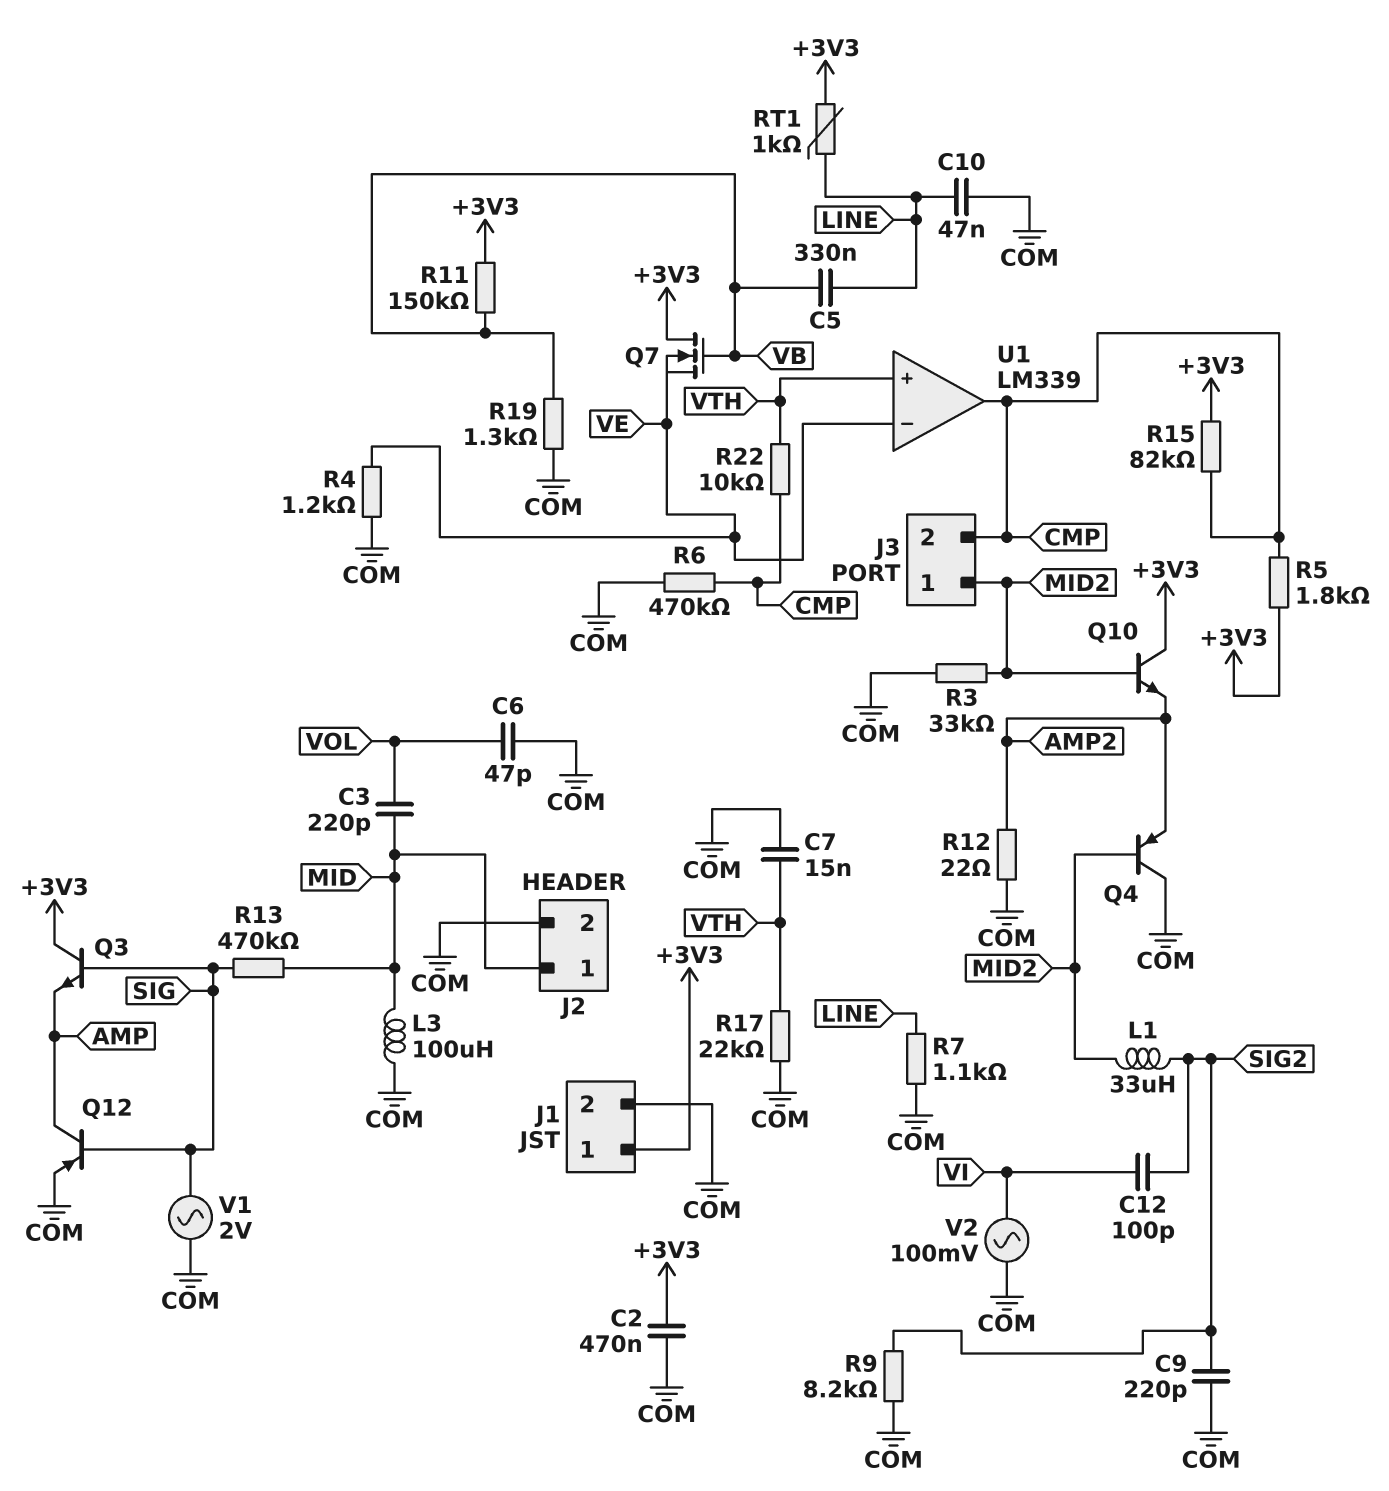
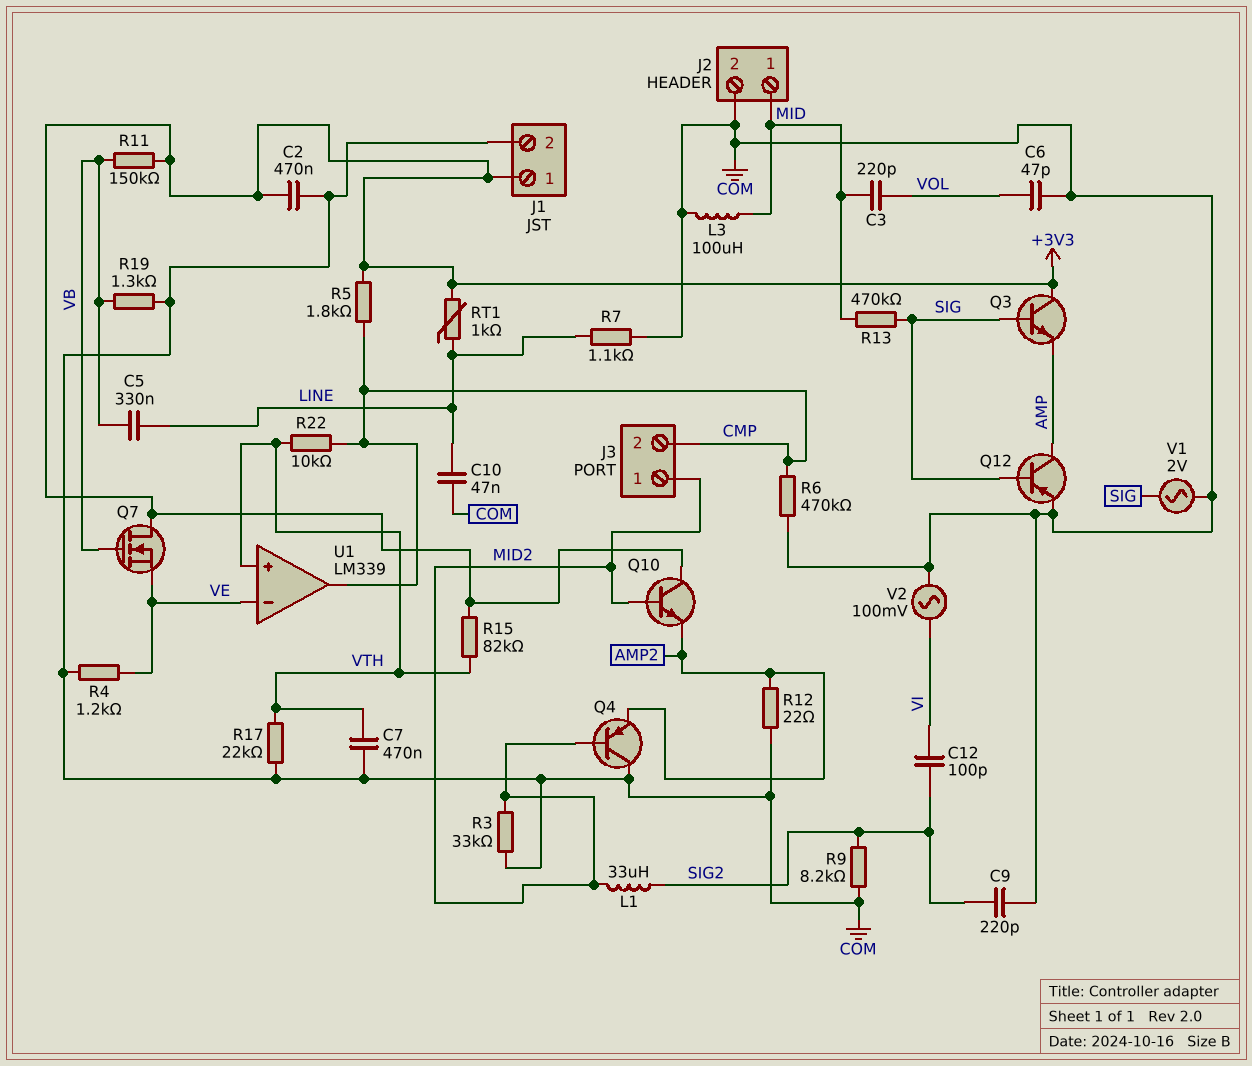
C7: 15nF (COM, VTH) -> 470nF (COM, VTH)
R15: 82k (+3V3, CMP) -> 82k (+3V3, VTH)

